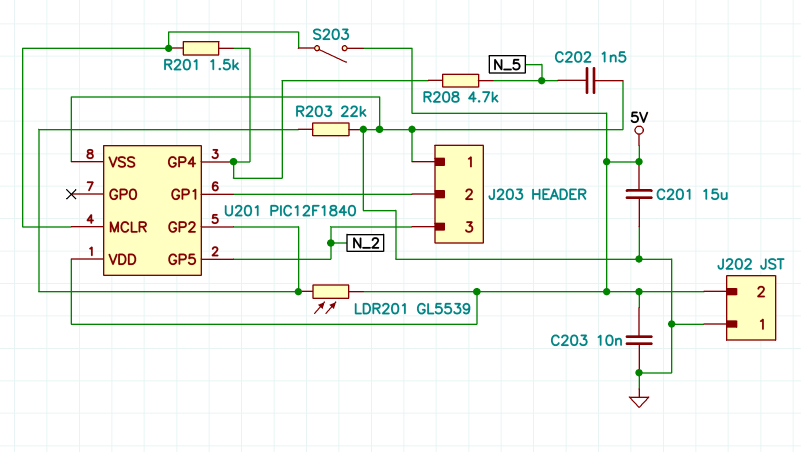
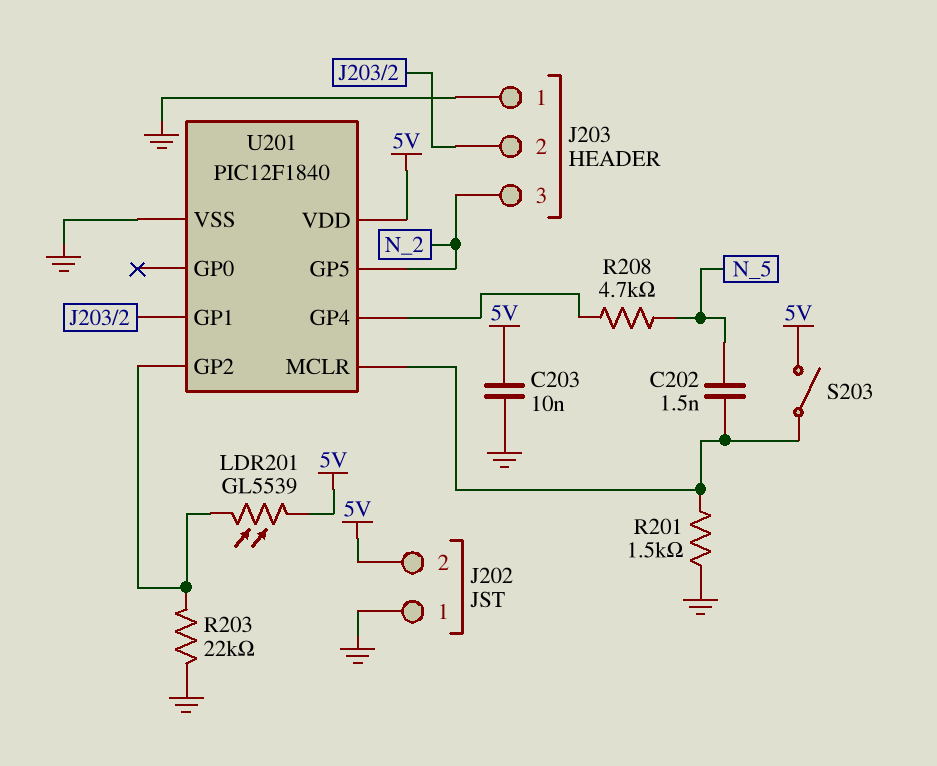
C201: 15uF (5V, GND) -> none
C202: 1.5nF (GND, N_5) -> 1.5nF (N_5, U201/MCLR)
R201: 1.5k (U201/GP4, U201/MCLR) -> 1.5k (GND, U201/MCLR)

